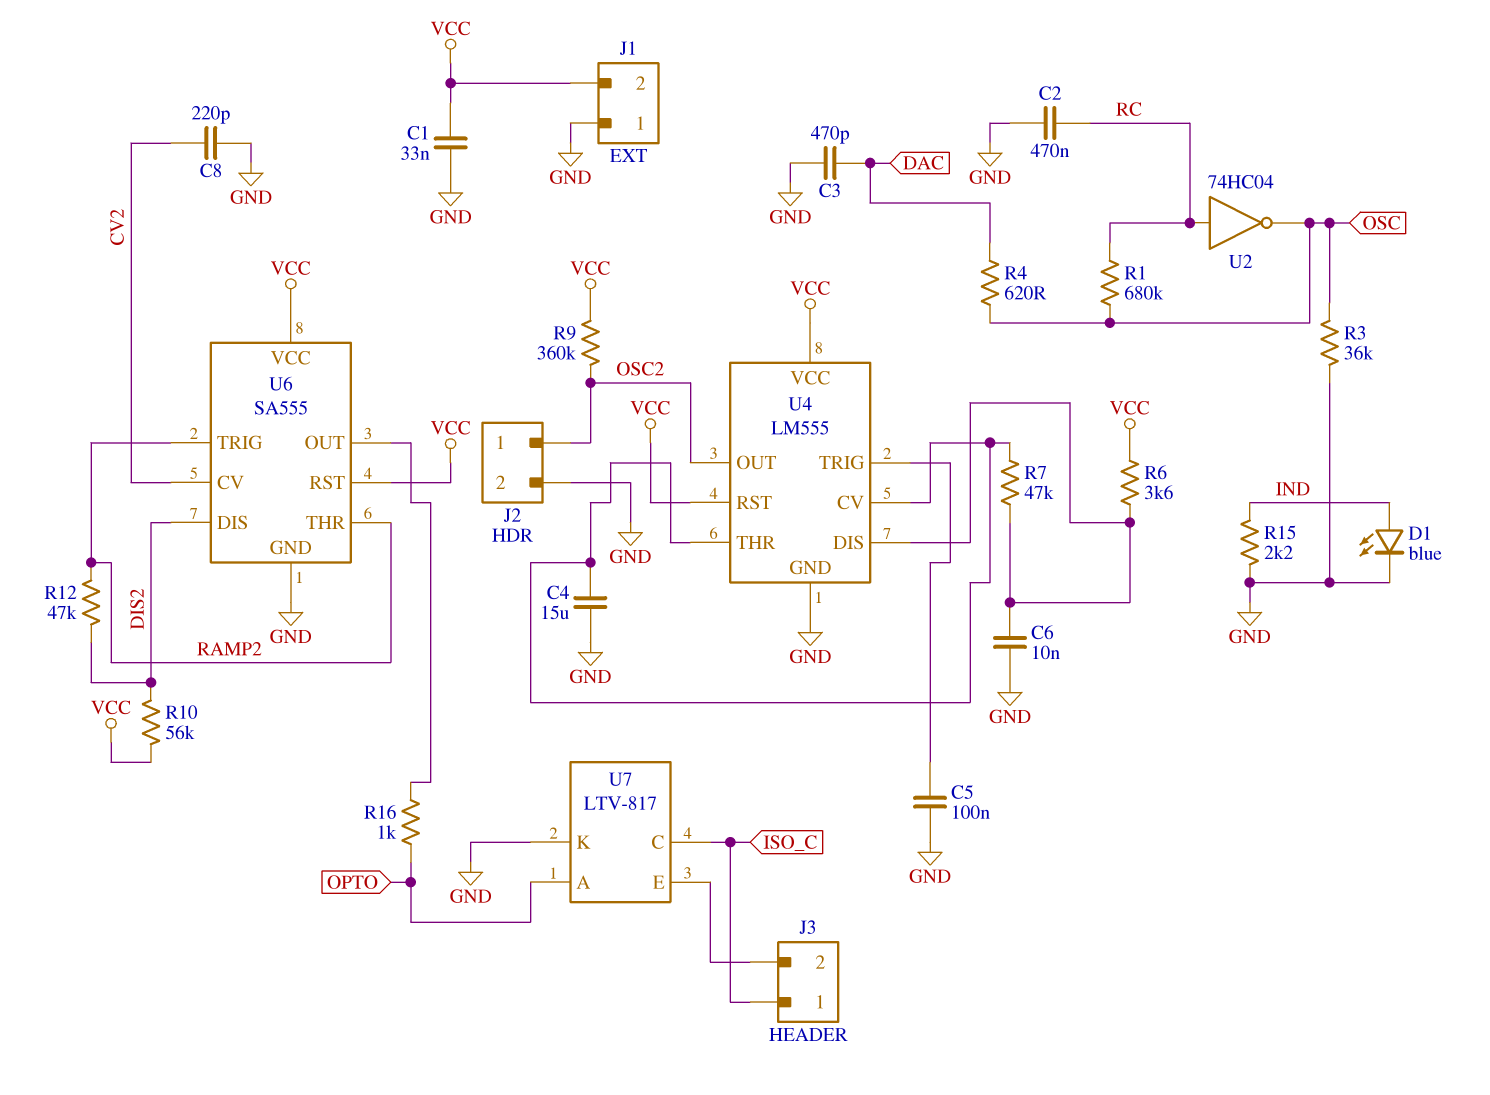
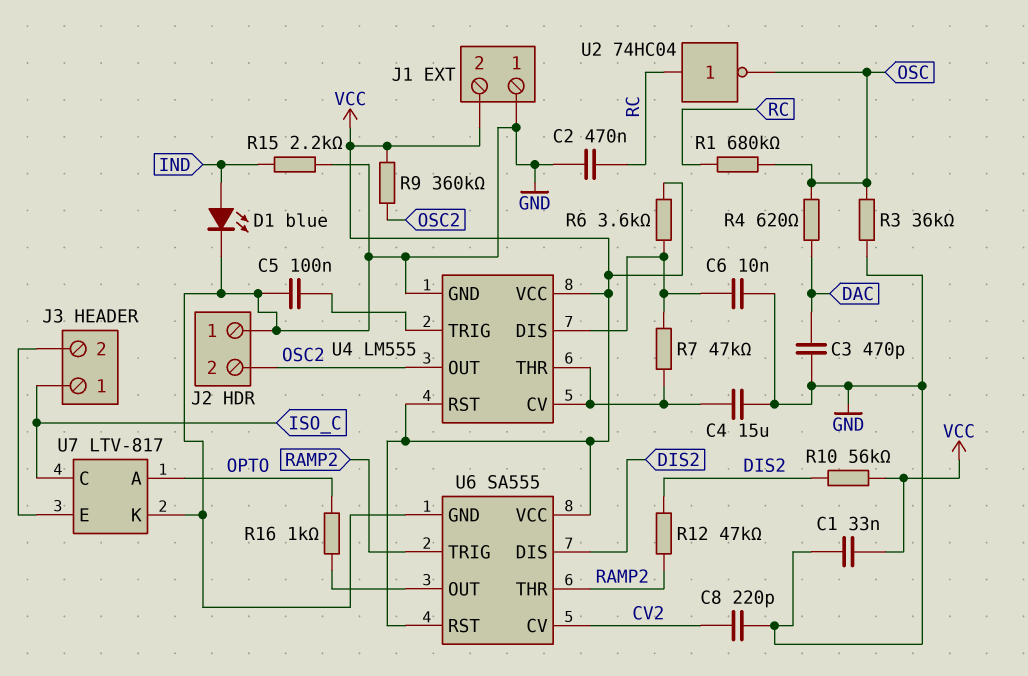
J2 pin 1: OSC2 -> GND
J2 pin 2: GND -> OSC2

